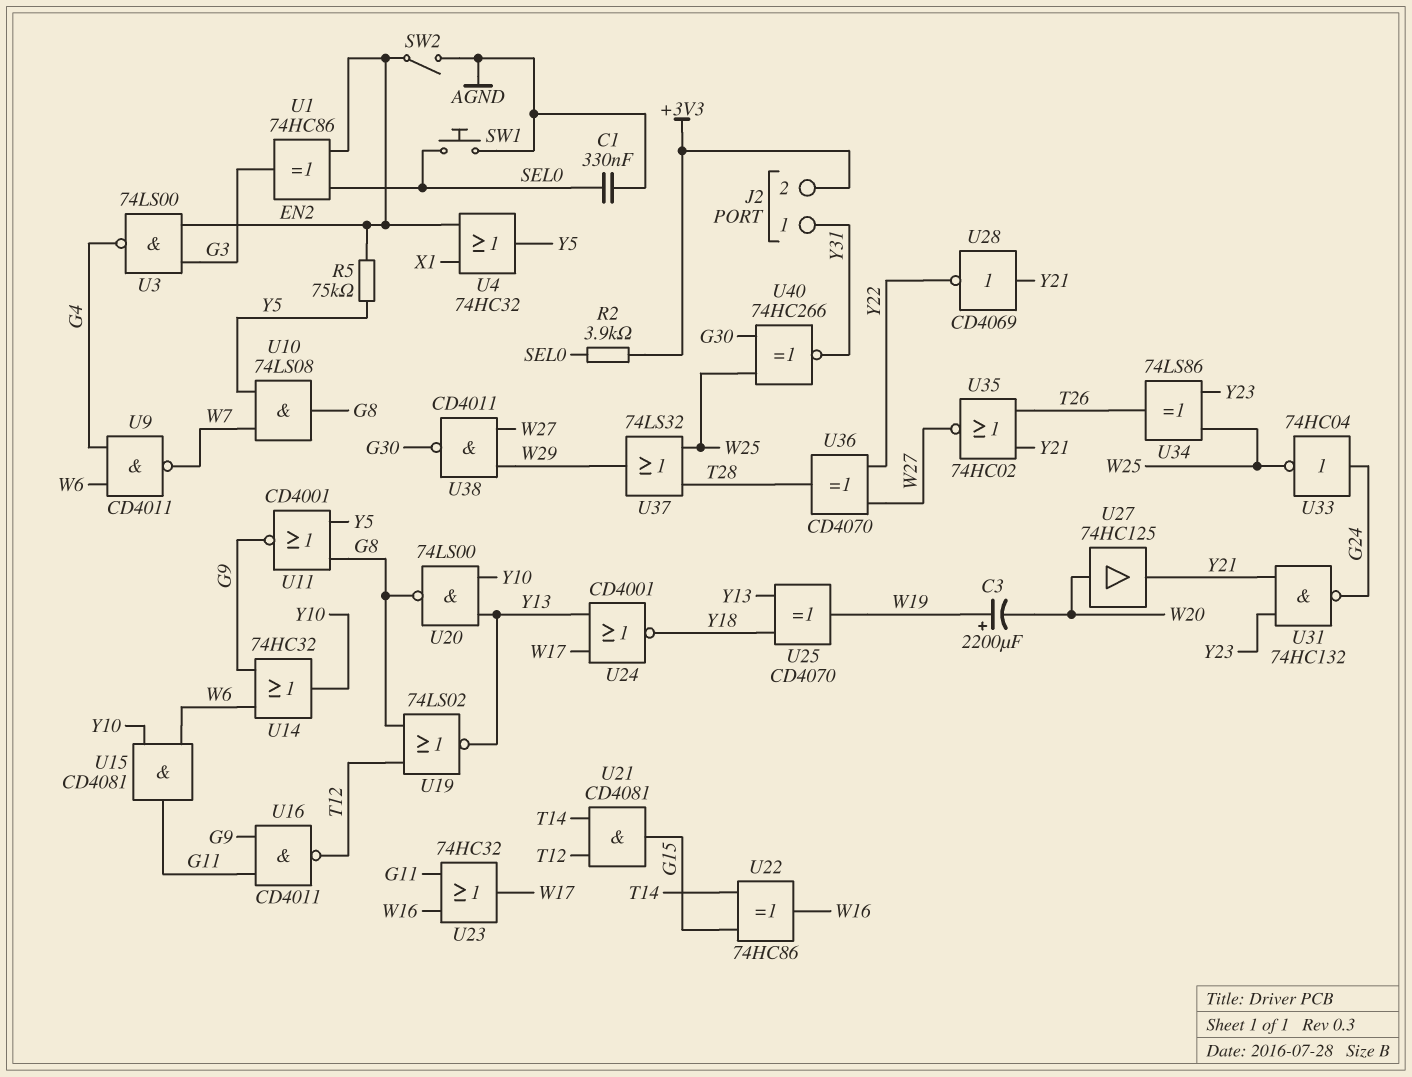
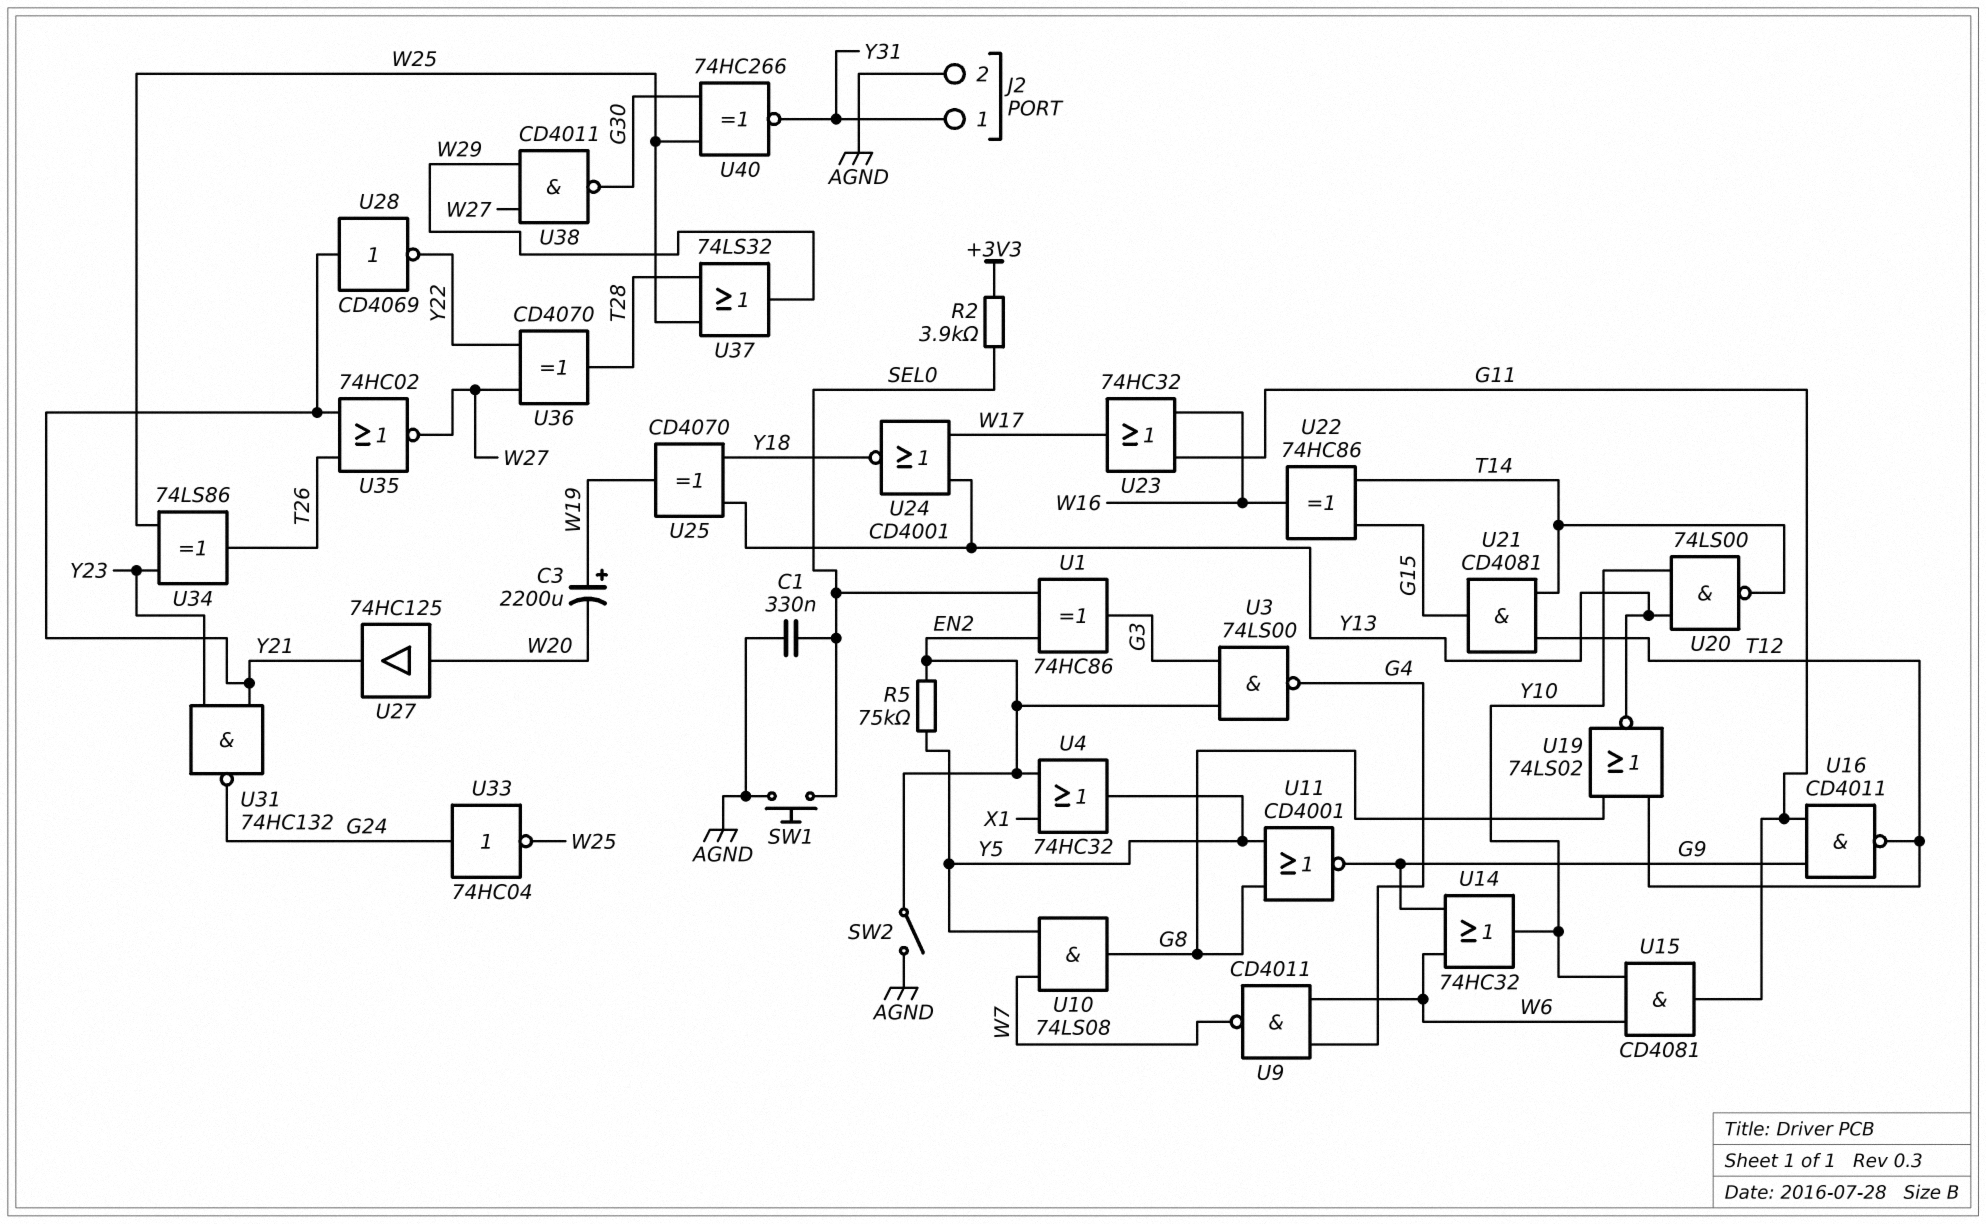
J2 pin 2: +3V3 -> AGND
U20: NAND 74LS00 (in Y10, in Y13, out G8) -> NAND 74LS00 (in Y10, in Y13, out T14)

